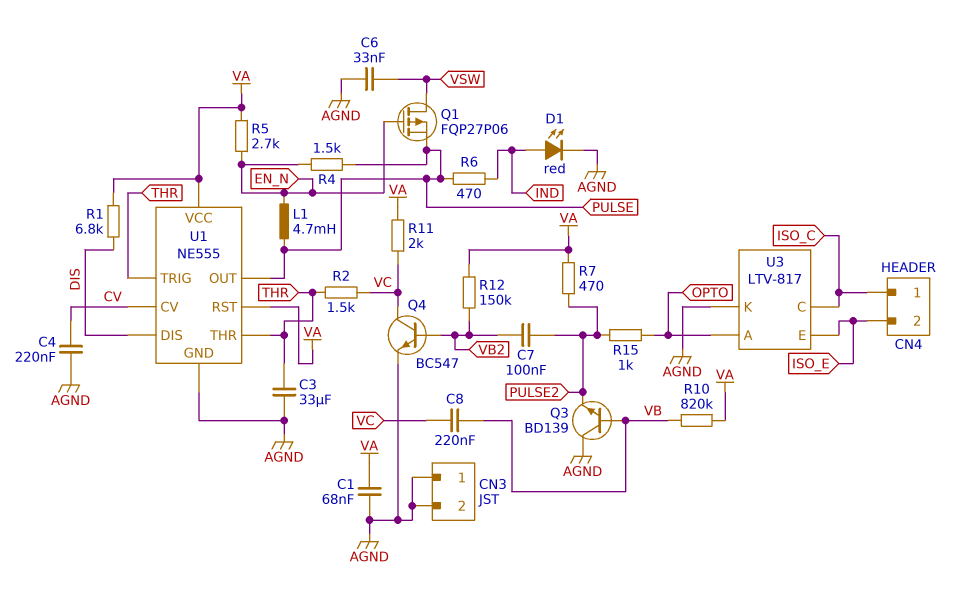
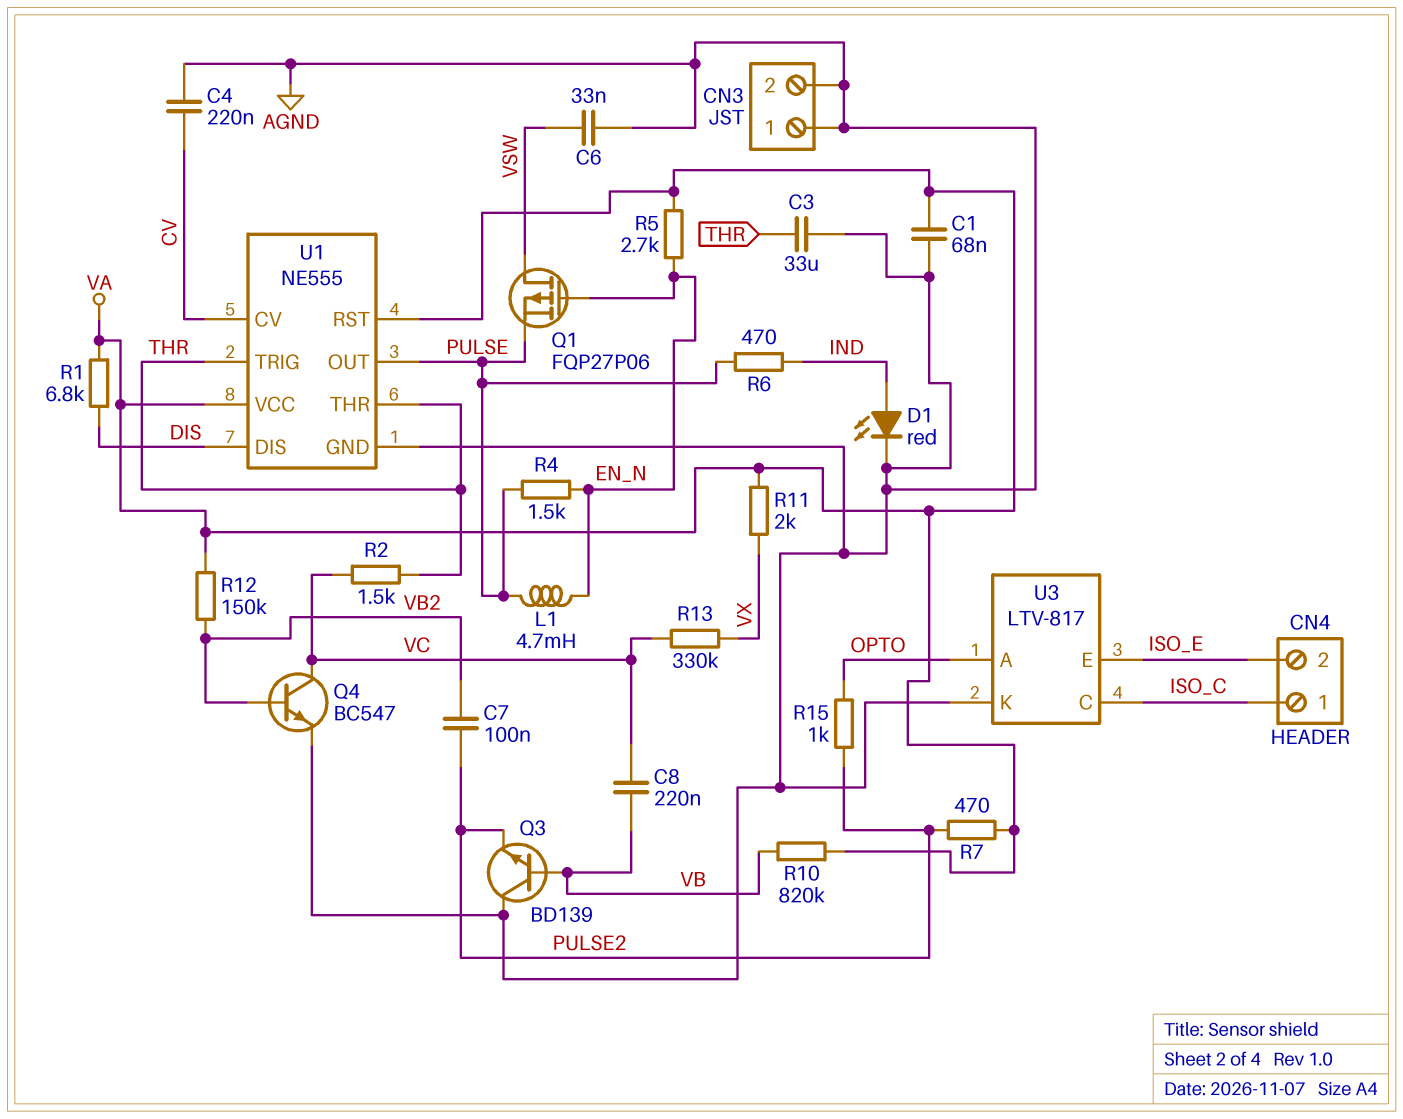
R11: 2k (VA, VC) -> 2k (VA, VX)
R13: none -> 330k (VC, VX)

